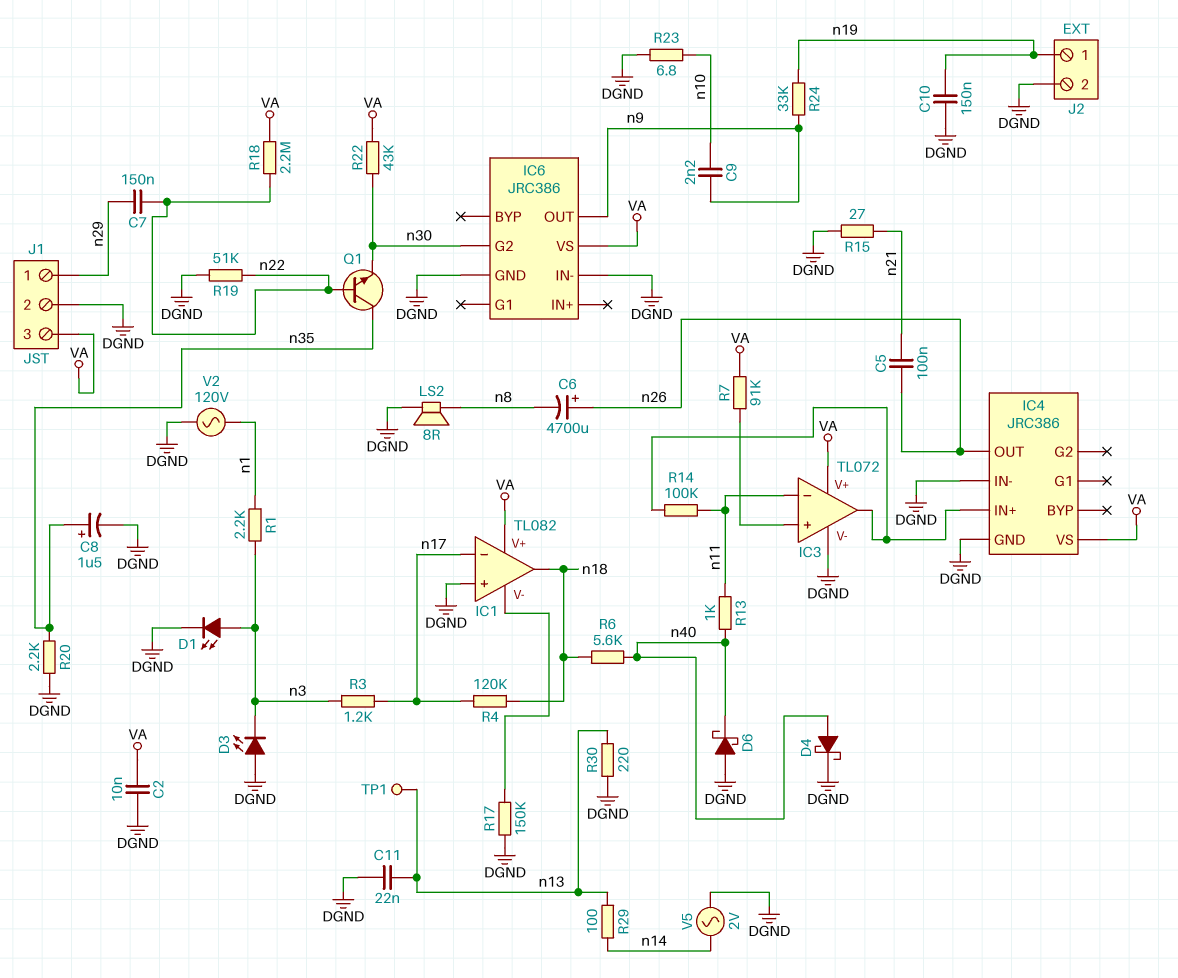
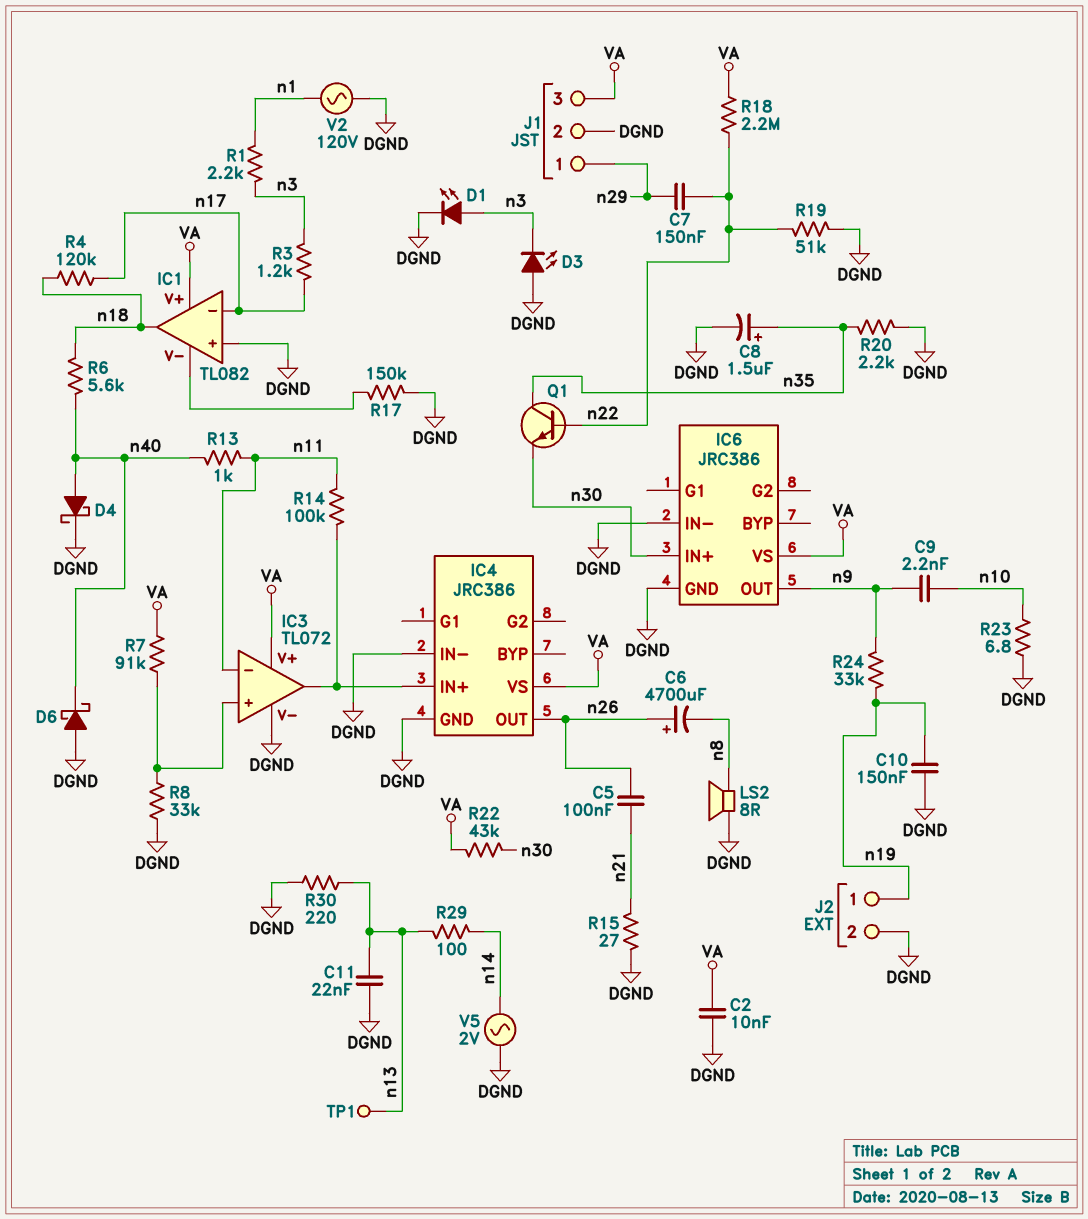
IC6 pin G2: n30 -> none
IC6 pin IN+: none -> n30
R8: none -> 33k (DGND, IC3/in+)

